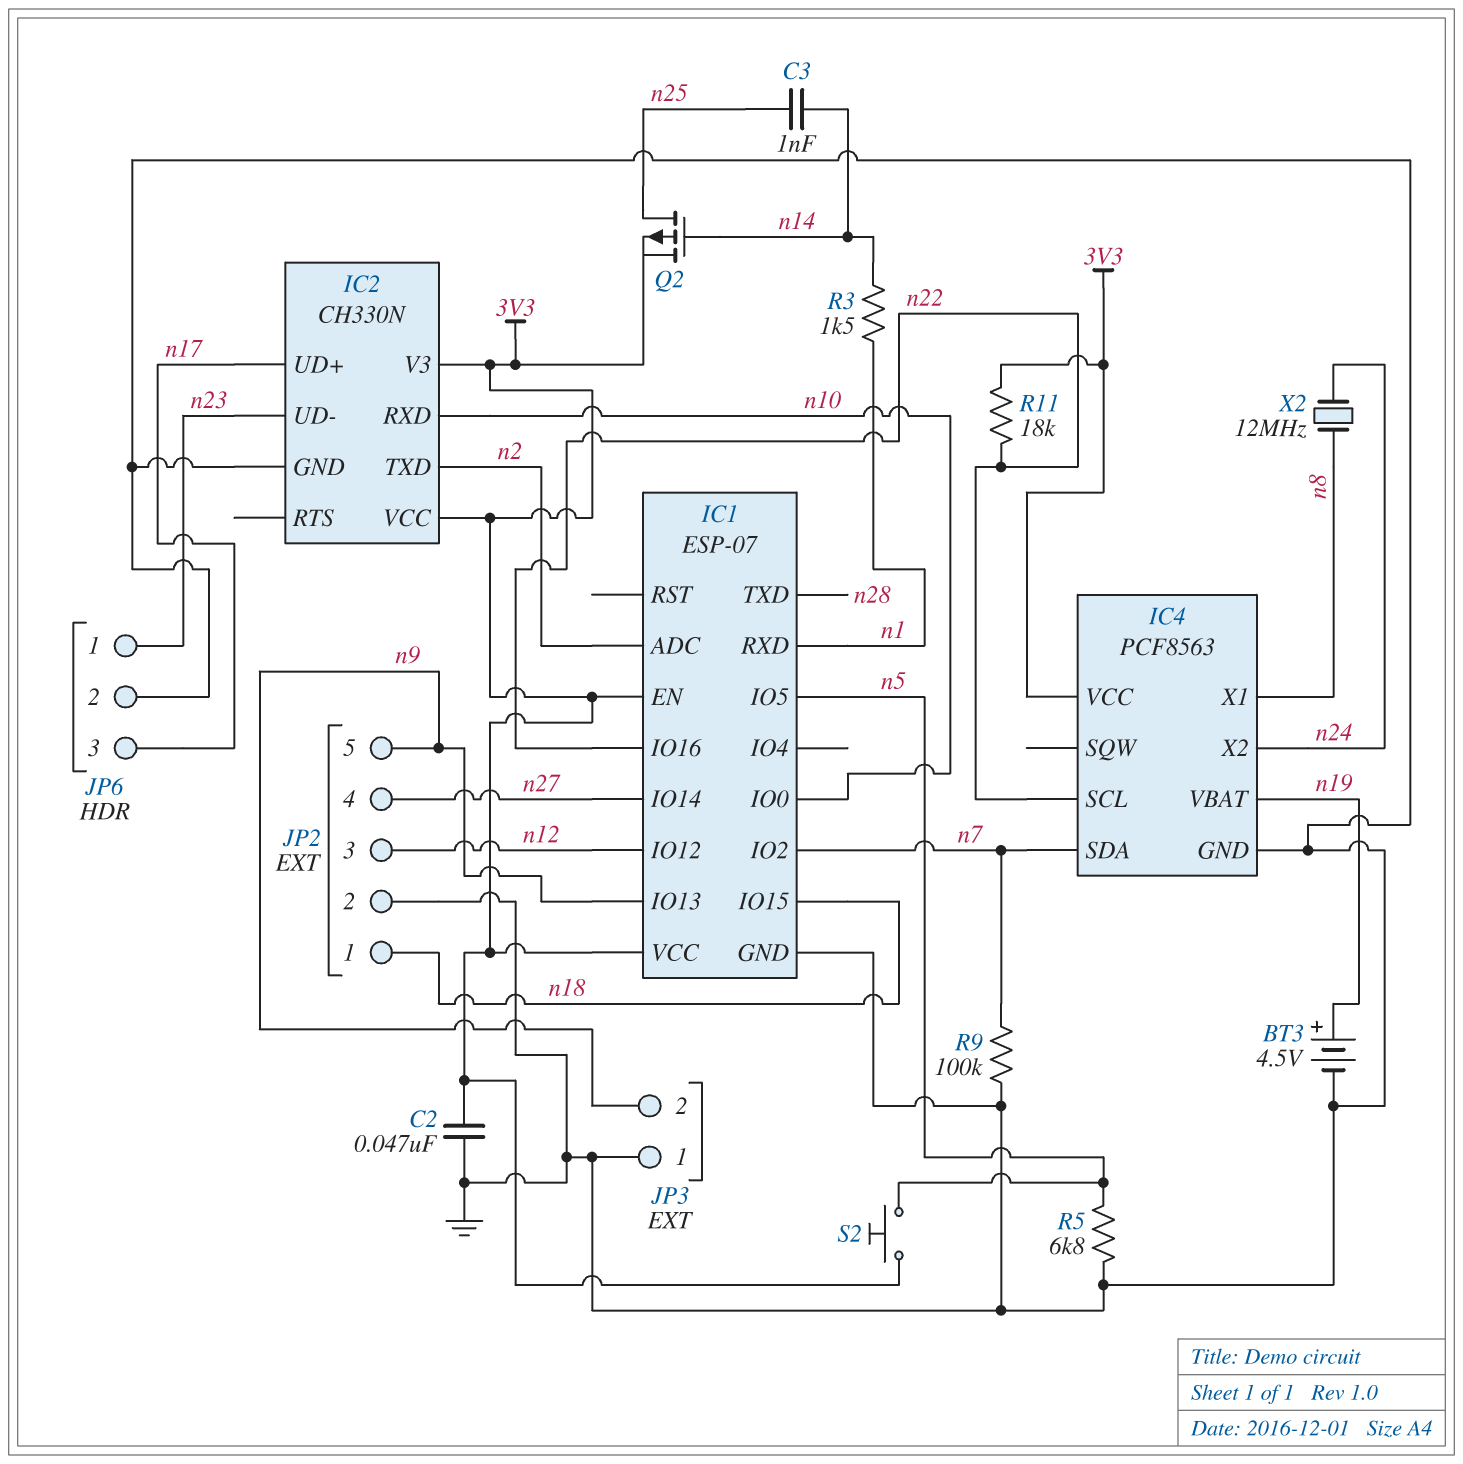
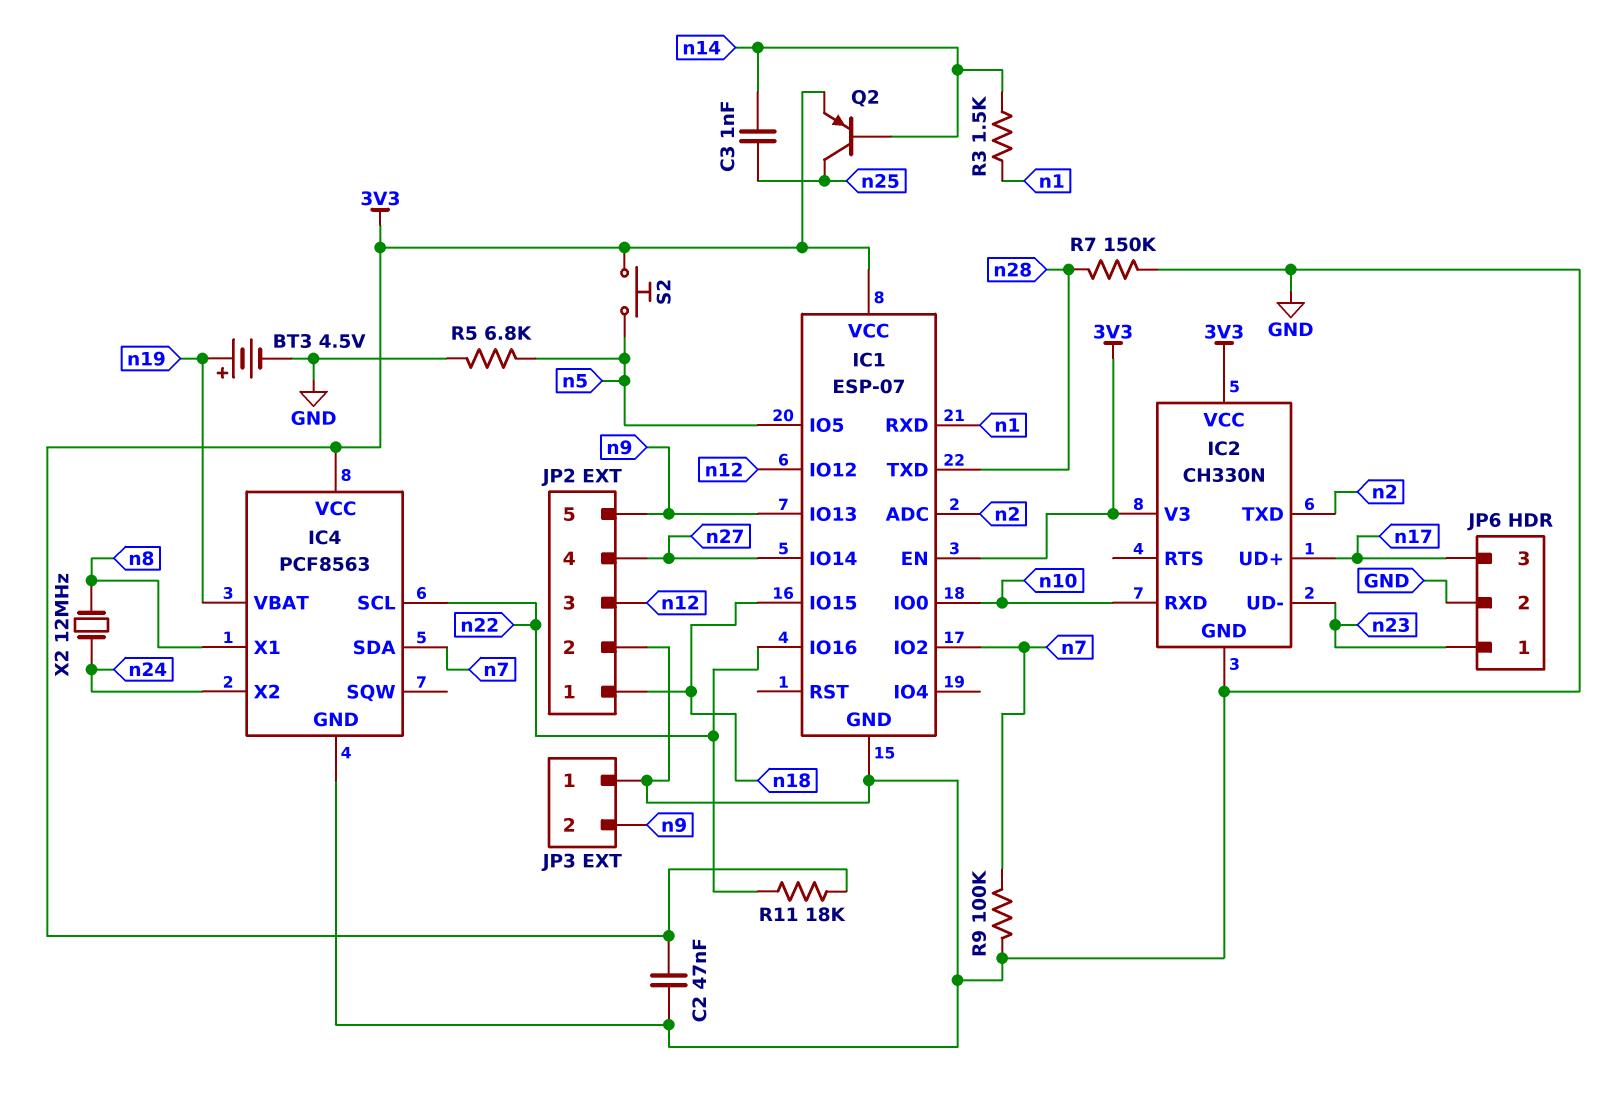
Q2: PMOS (G n14, D n25, S 3V3) -> PNP (B n14, C n25, E 3V3)
R7: none -> 150k (GND, n28)

